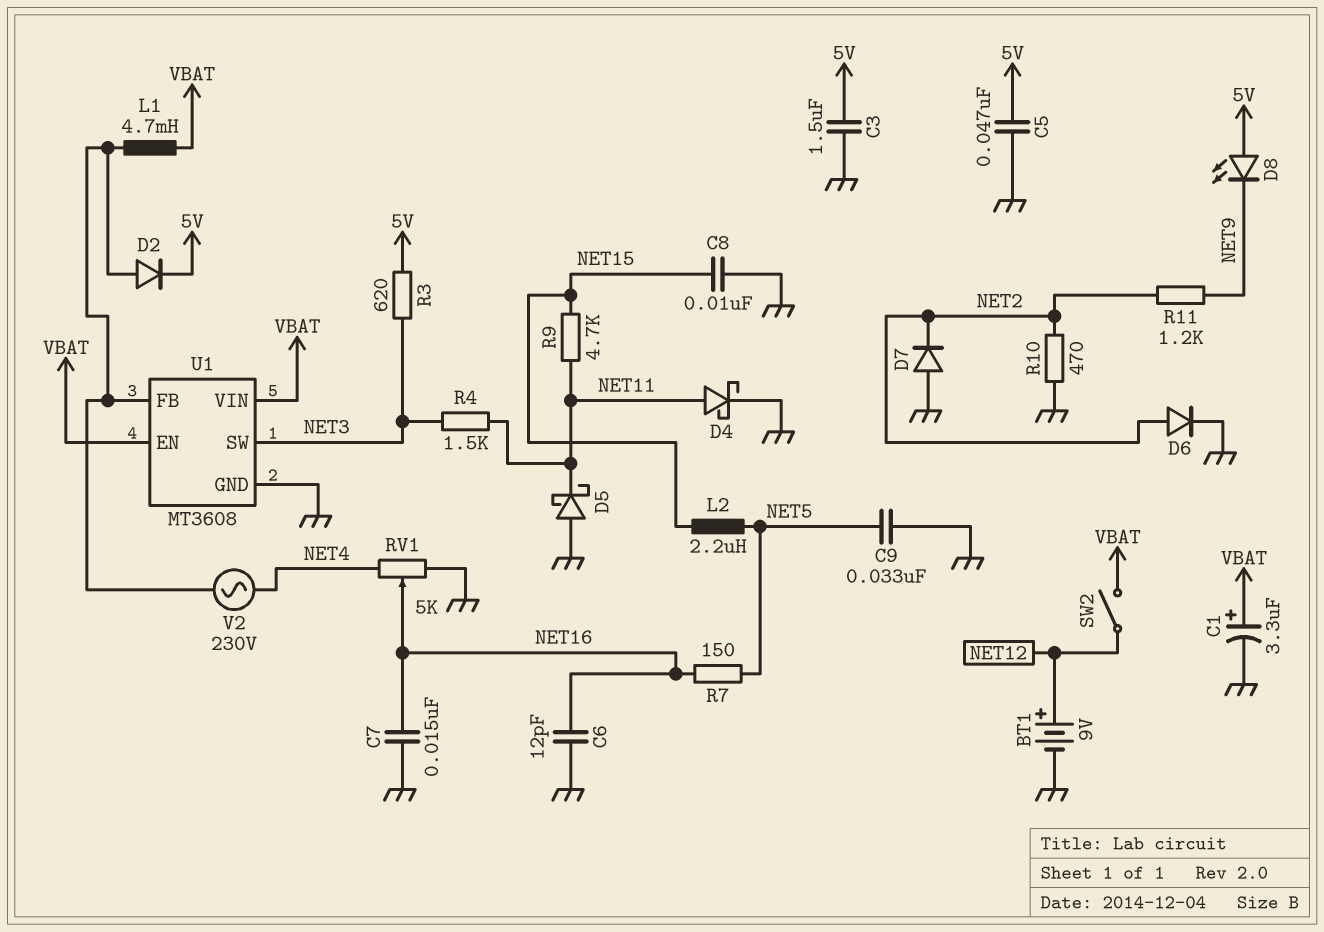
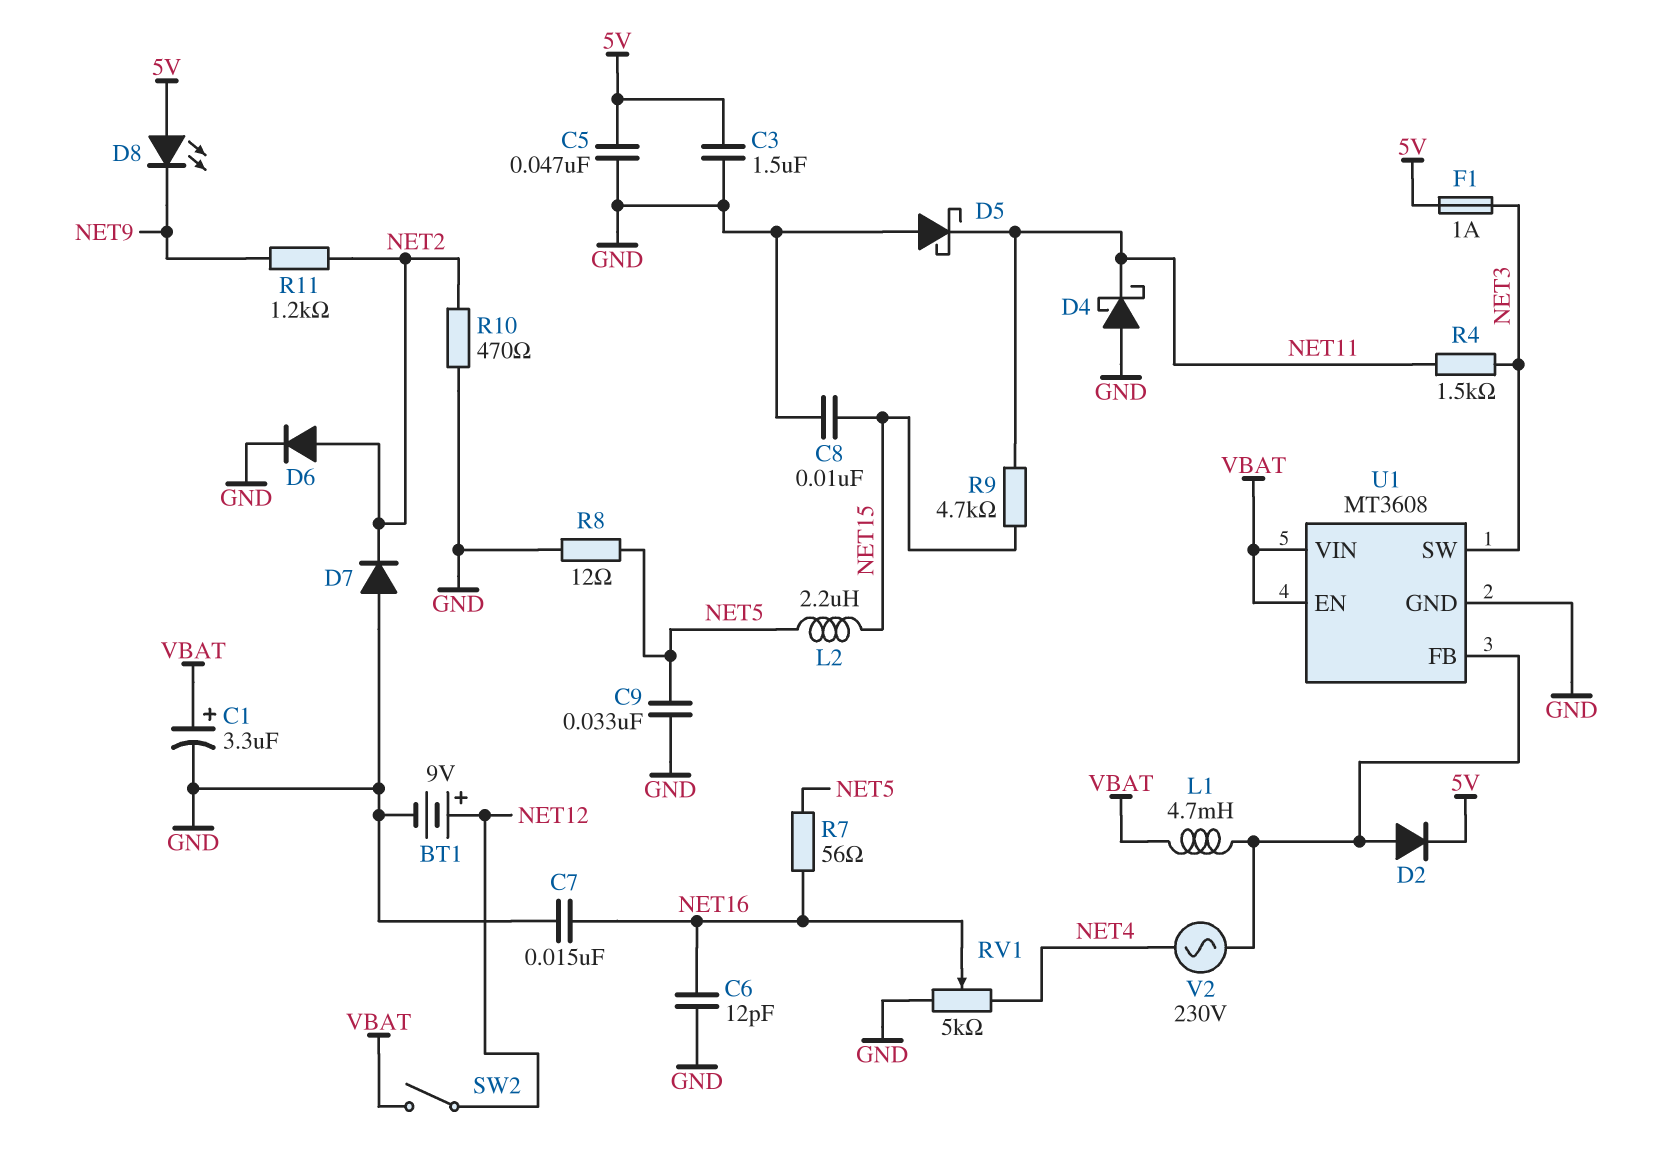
D4: schottky (A NET11, K GND) -> schottky (A GND, K NET11)
F1: none -> 1A (5V, NET3)
R3: 620 (5V, NET3) -> none
R7: 150 (NET5, NET16) -> 56 (NET5, NET16)
R8: none -> 12 (GND, NET5)

